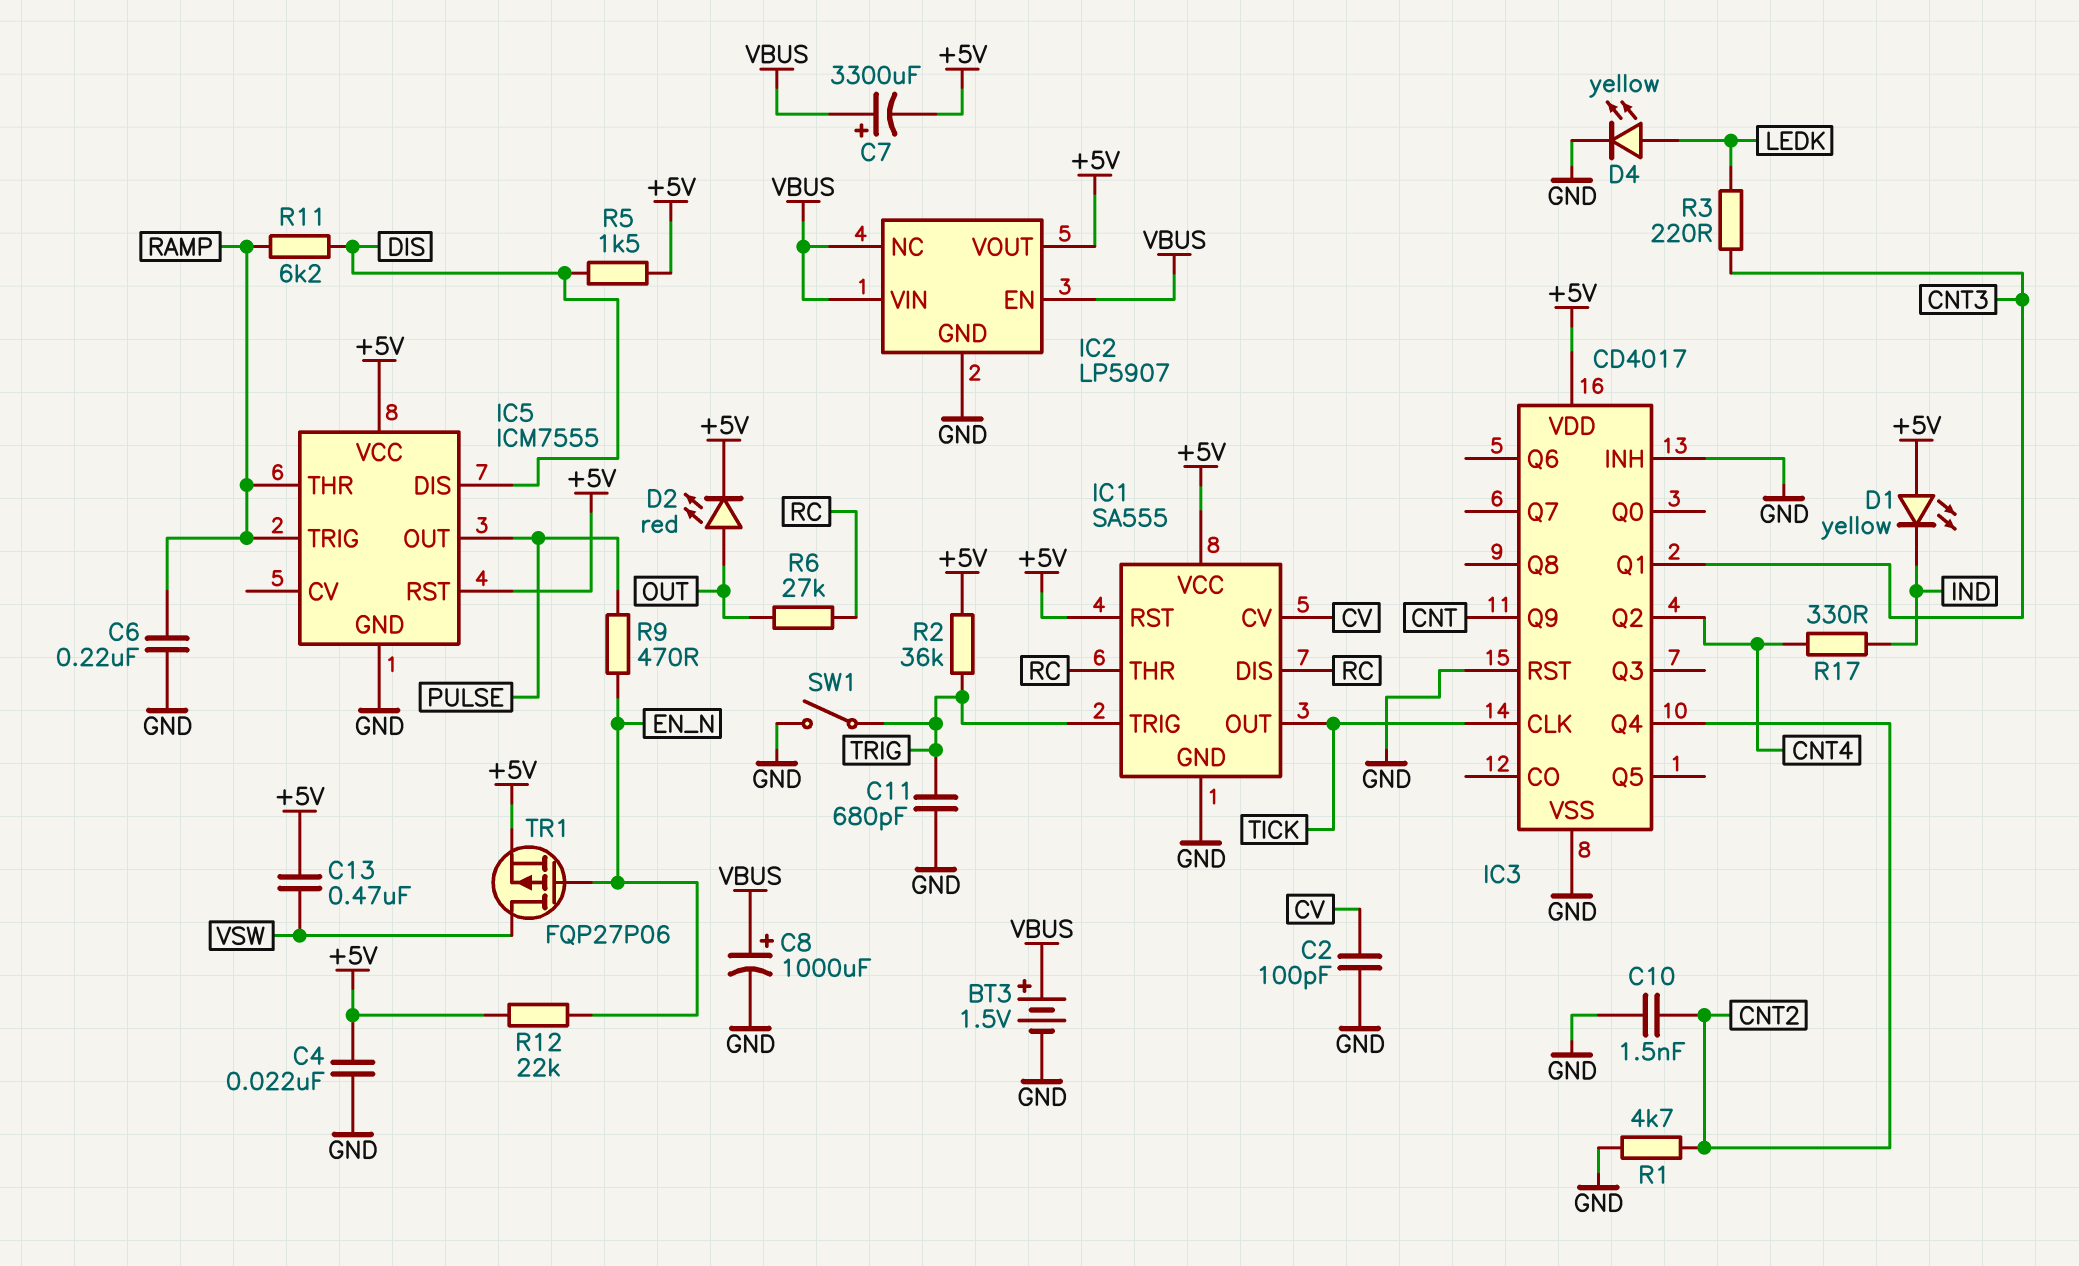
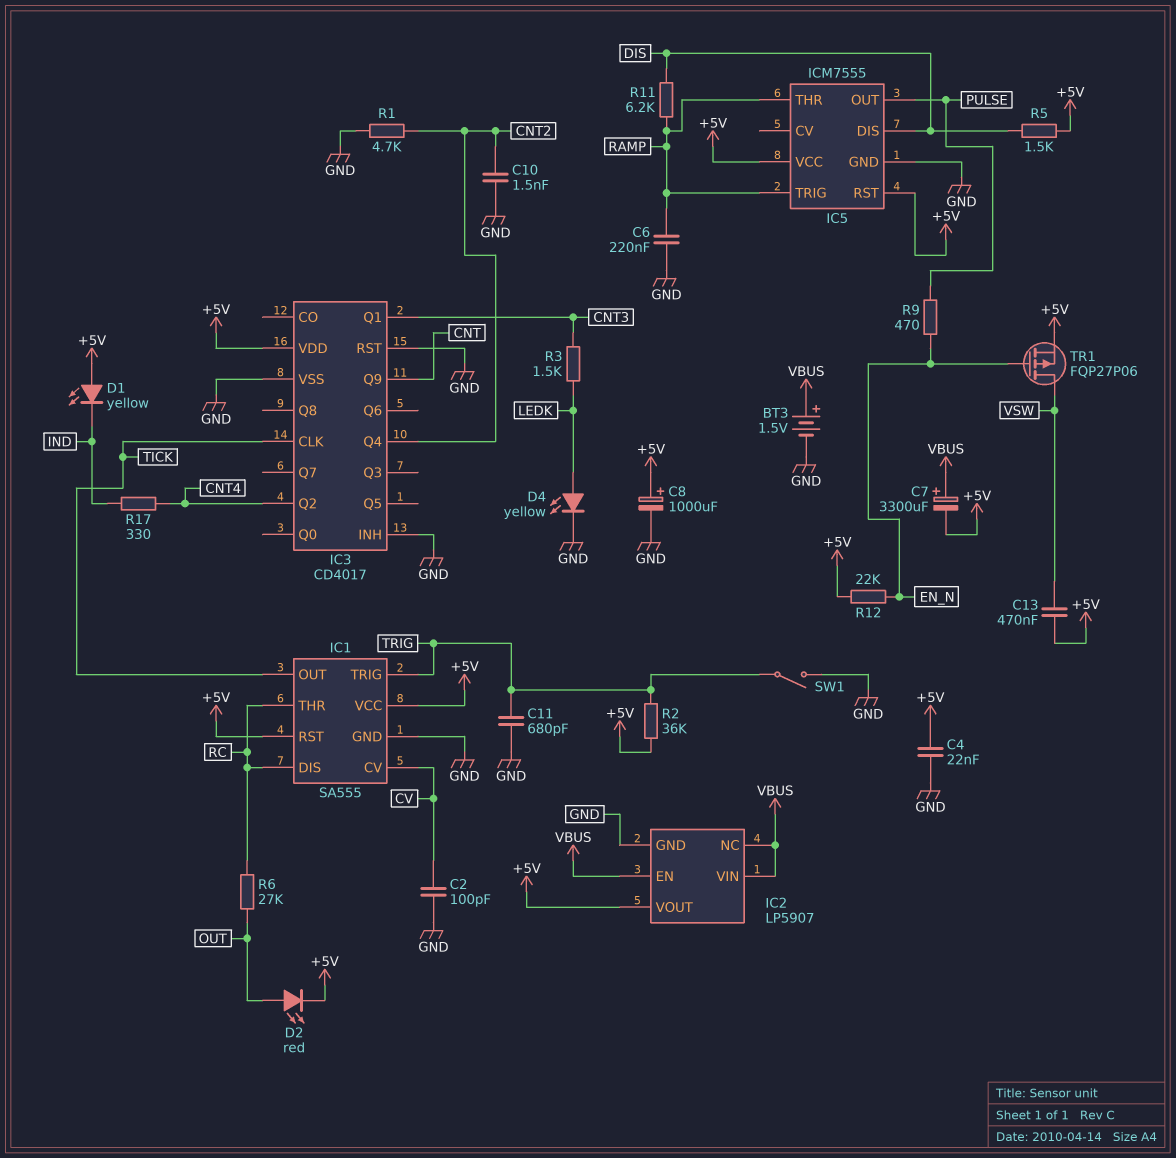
C8: 1000uF (plus VBUS, minus GND) -> 1000uF (plus +5V, minus GND)
R3: 220 (CNT3, LEDK) -> 1.5k (CNT3, LEDK)

